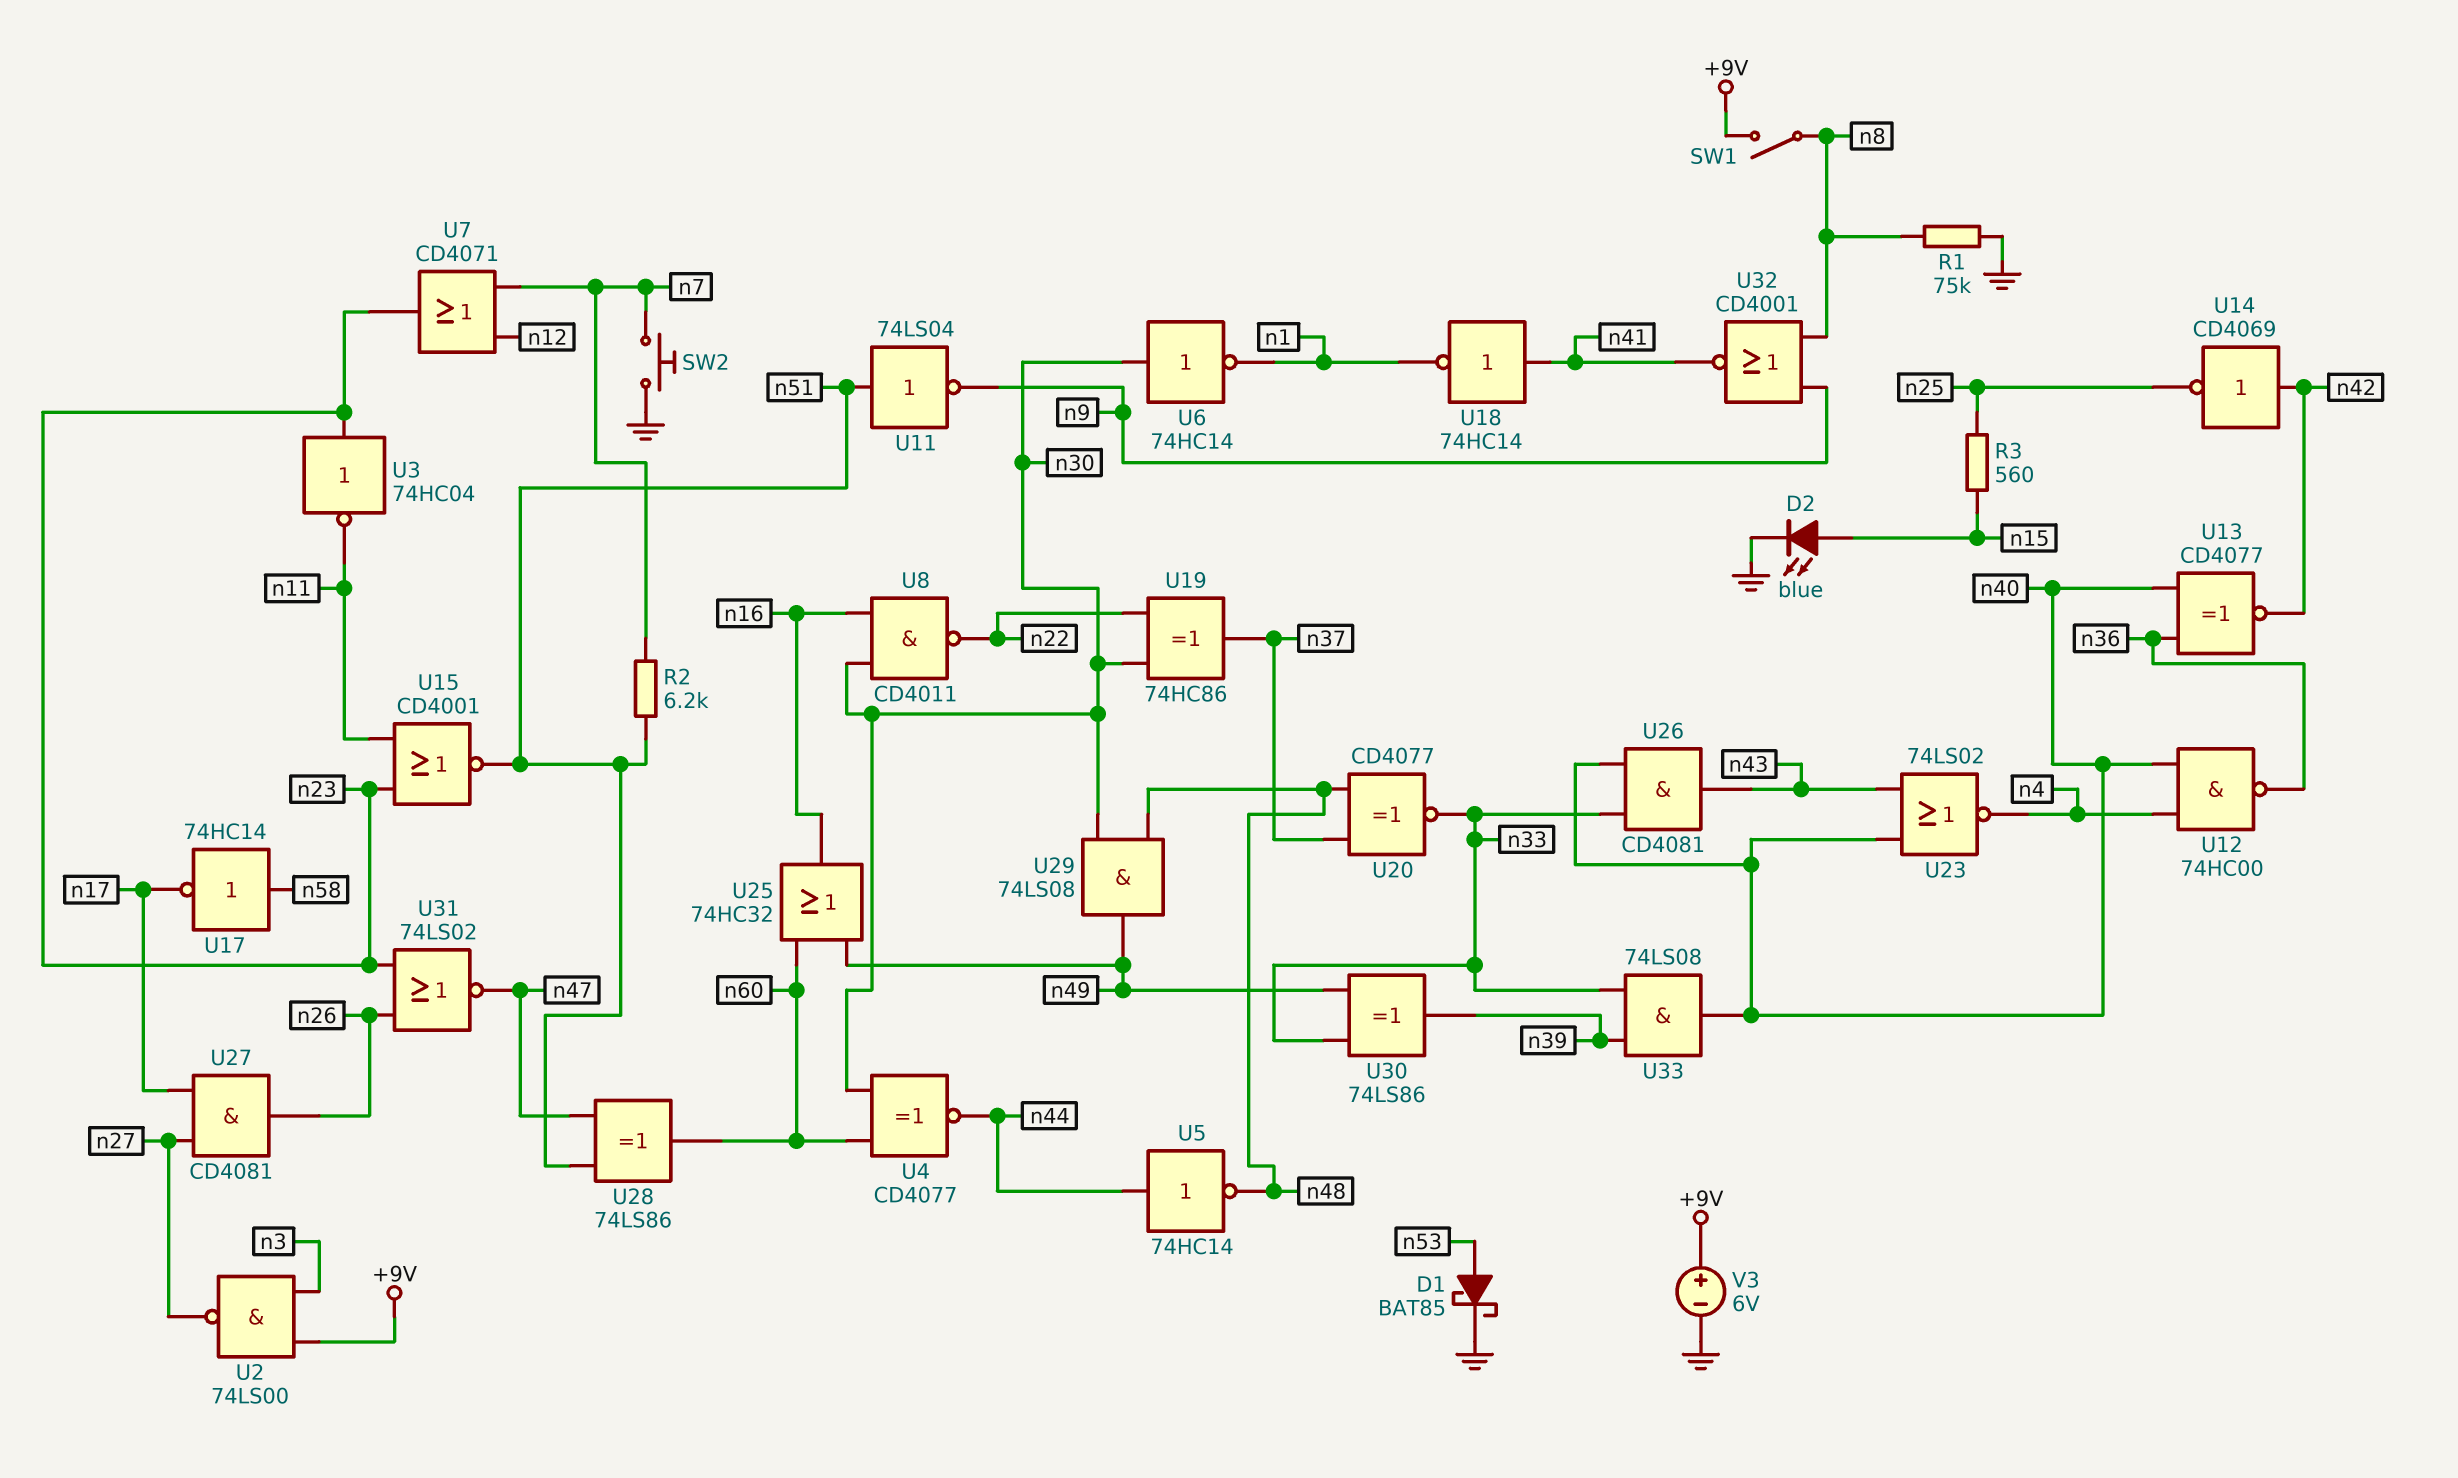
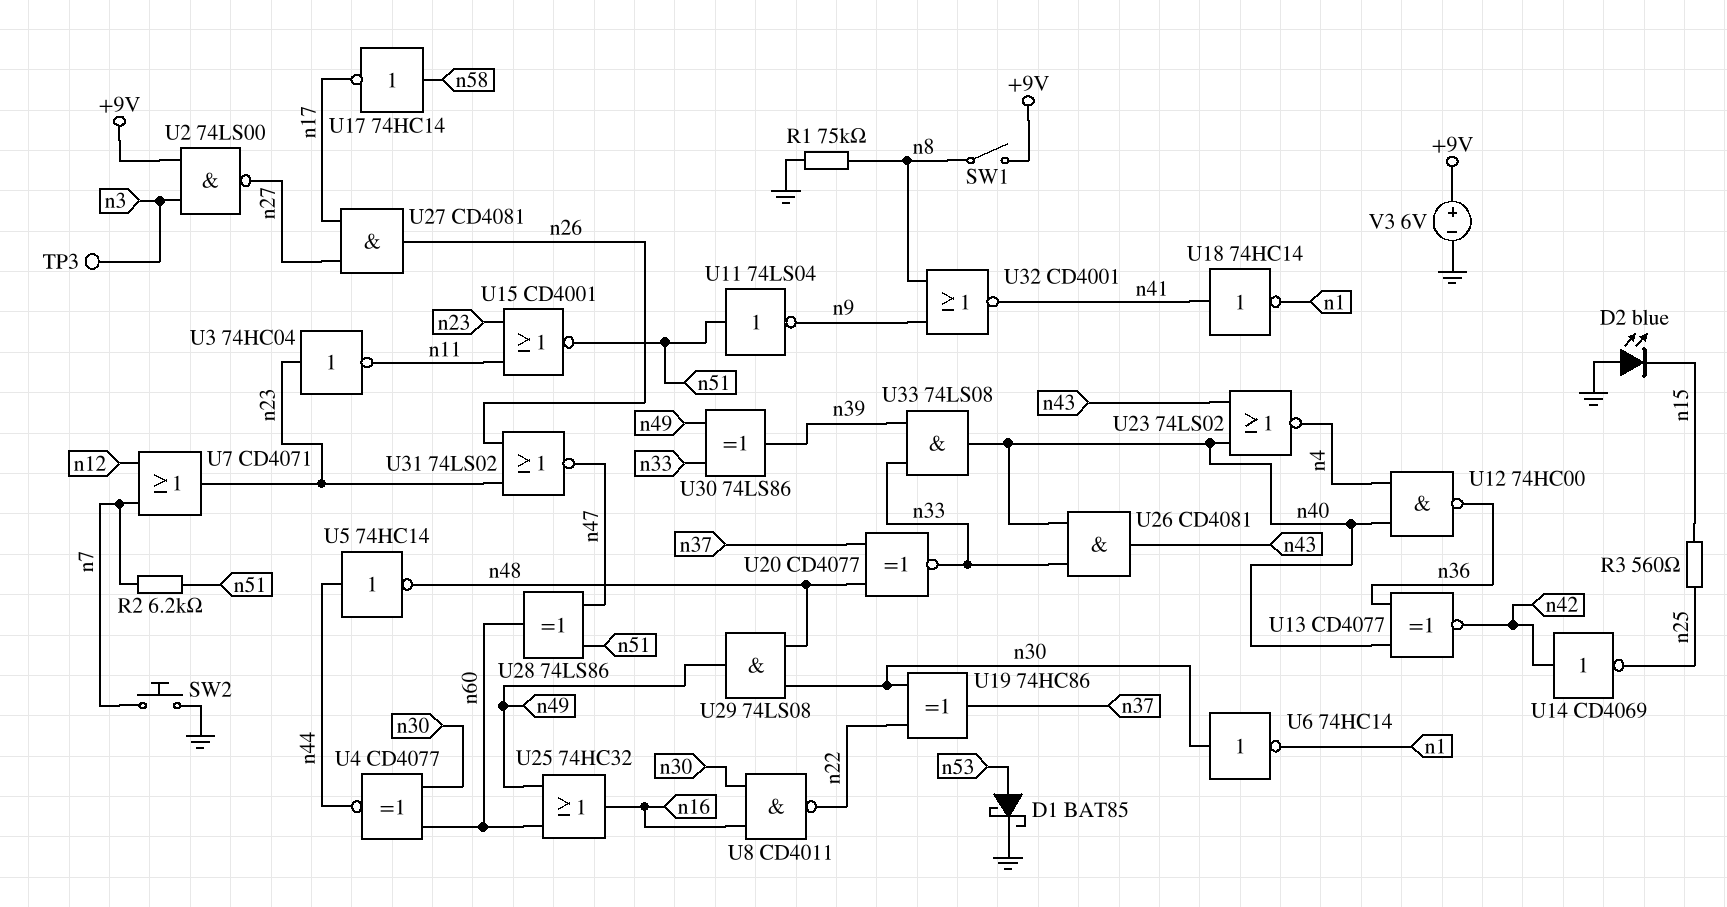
D2: LED blue (A n15, K GND) -> LED blue (A GND, K n15)
TP3: none -> test point (n3)

